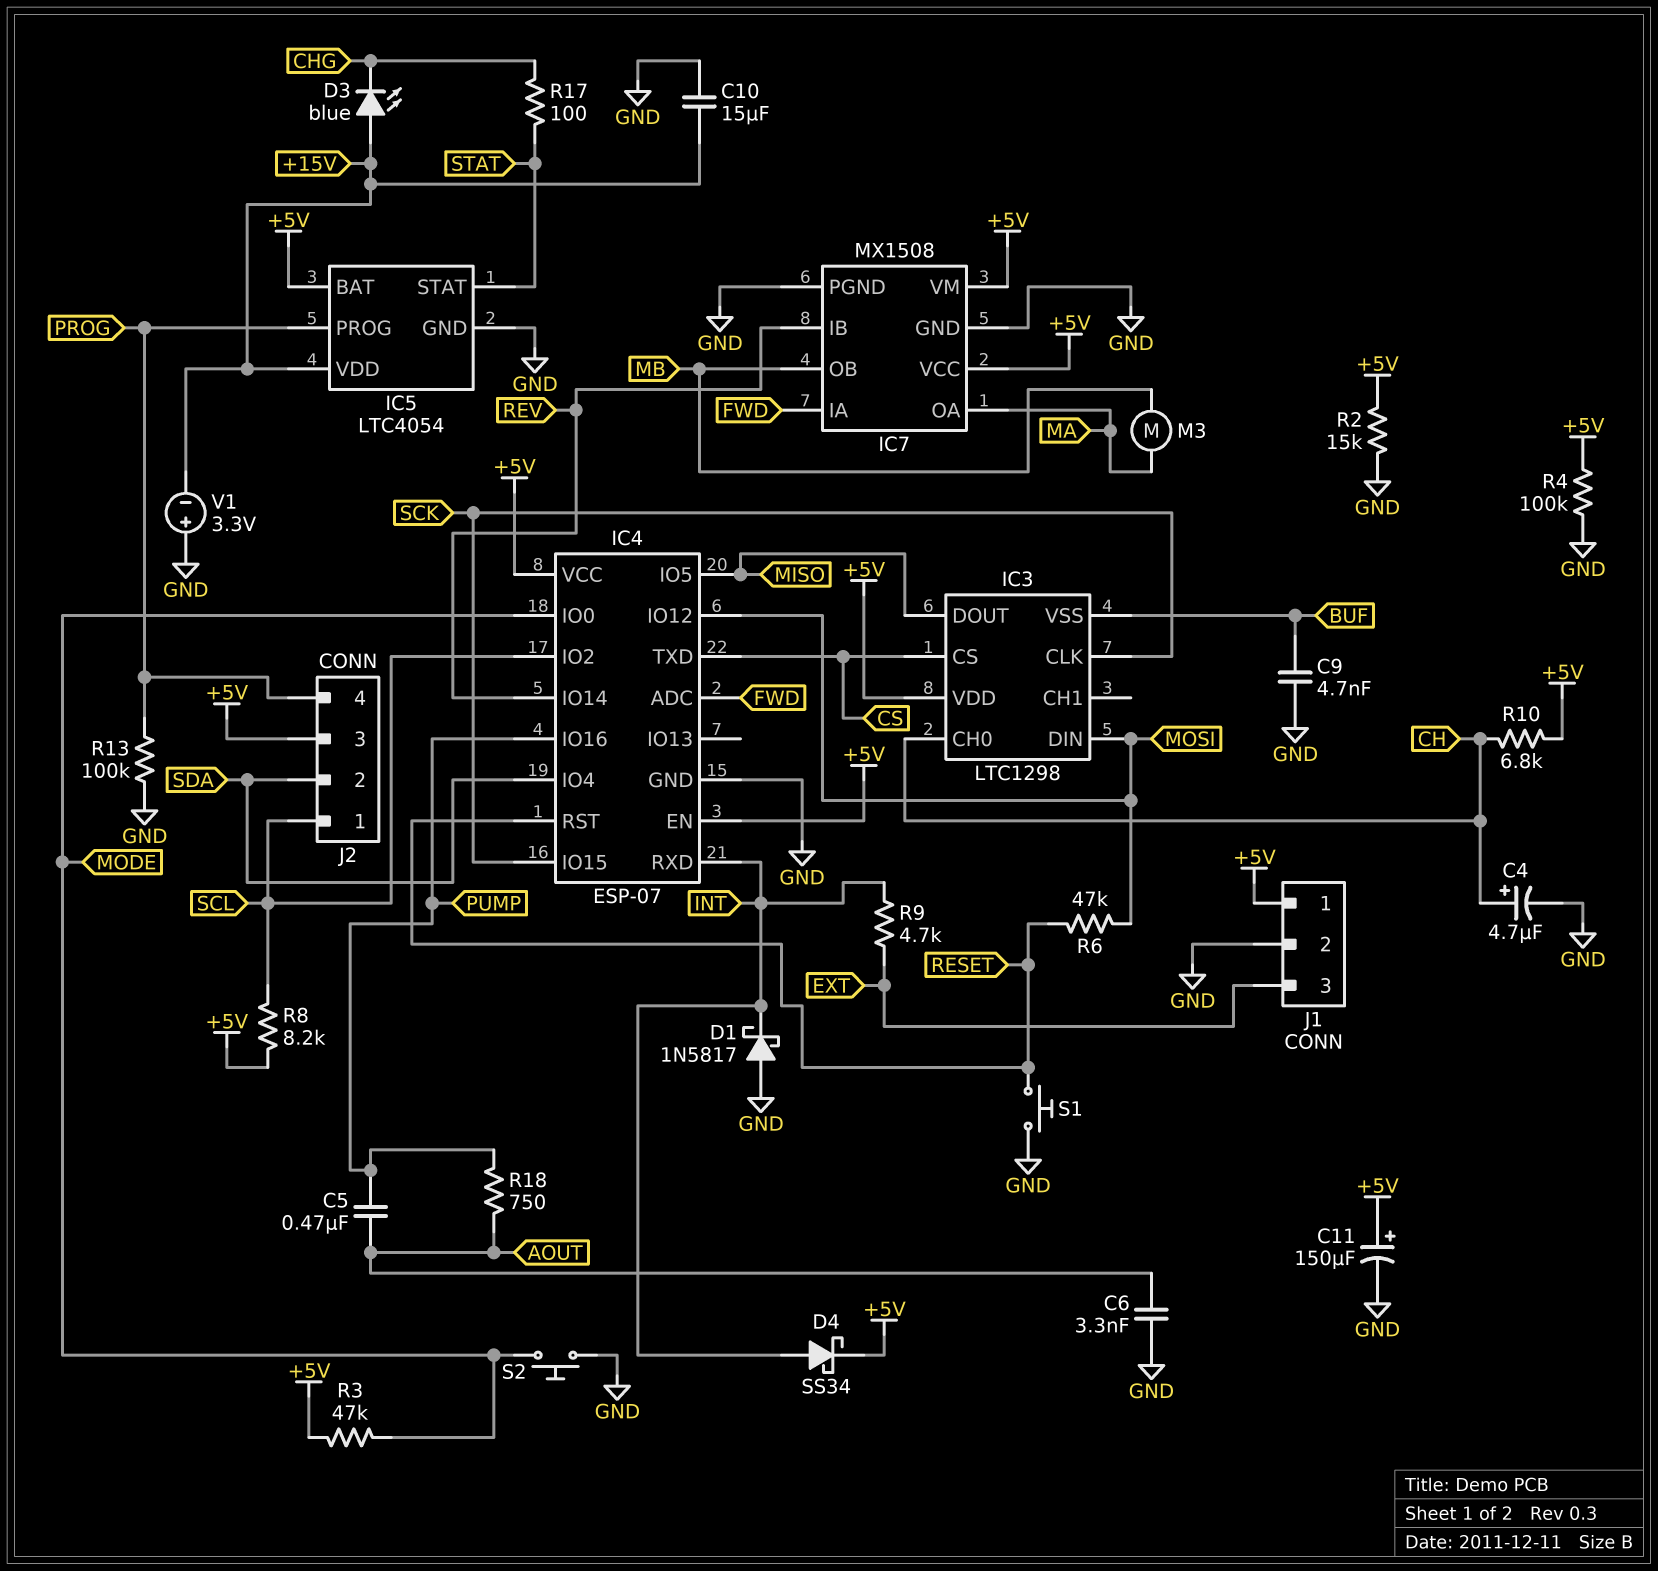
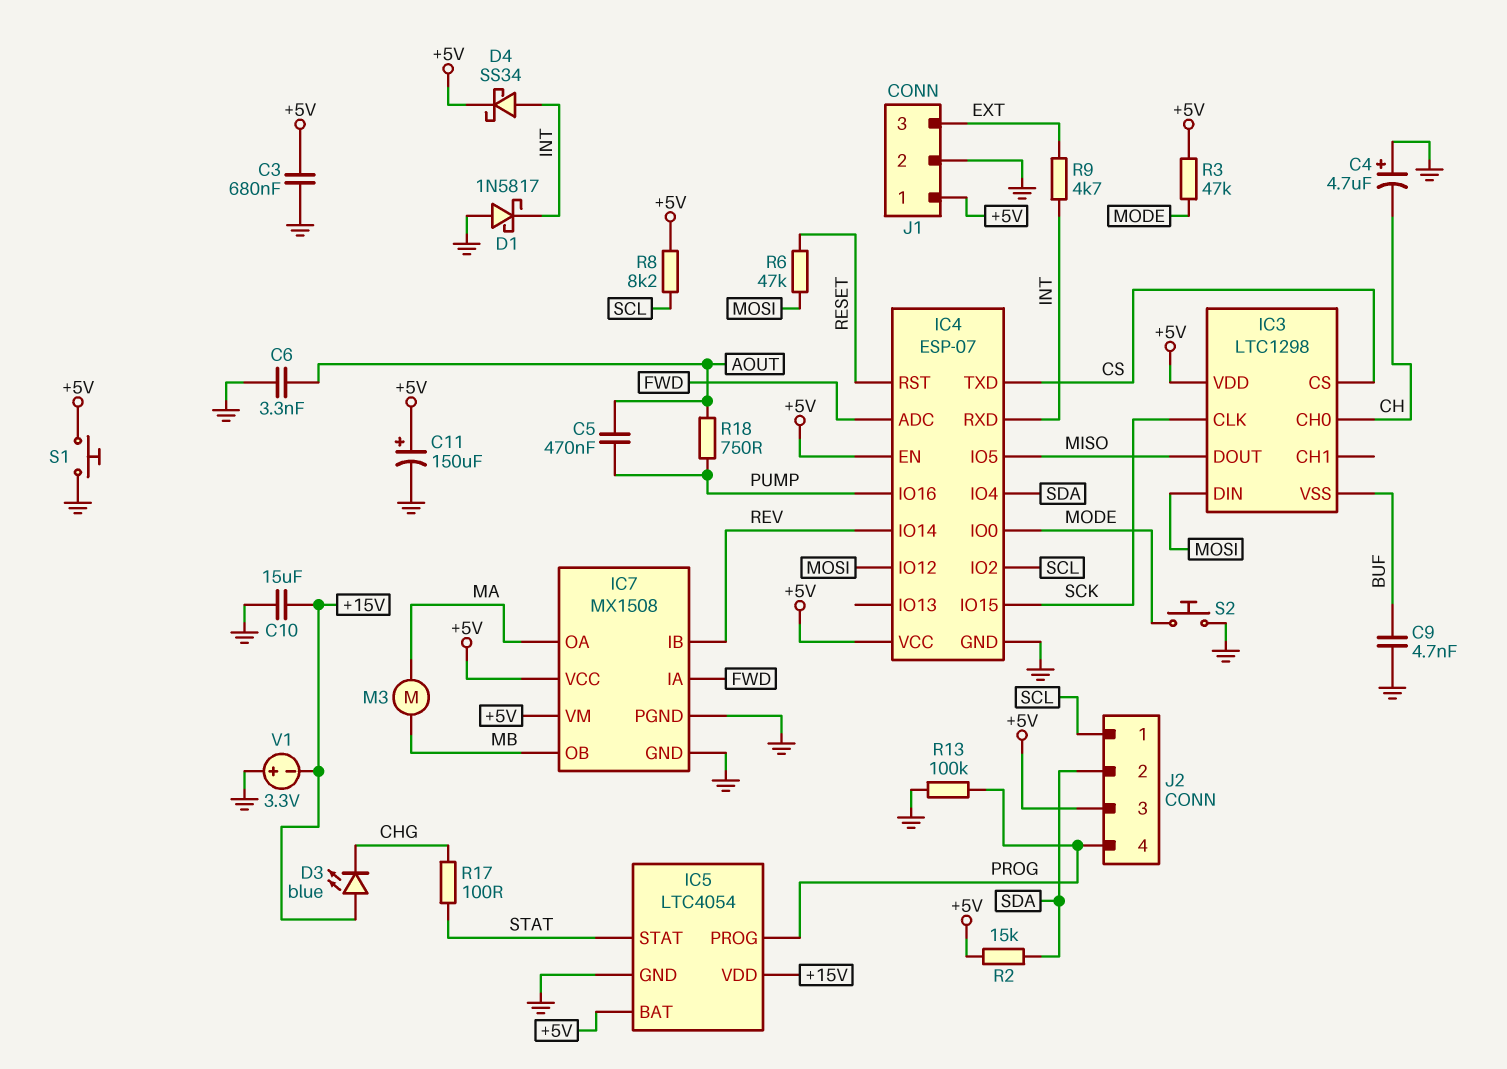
C3: none -> 680nF (+5V, GND)
C4: 4.7uF (plus CH, minus GND) -> 4.7uF (plus GND, minus CH)
R2: 15k (+5V, GND) -> 15k (+5V, SDA)
R4: 100k (+5V, GND) -> none
R10: 6.8k (+5V, CH) -> none
S1: button (GND, RESET) -> button (+5V, GND)

